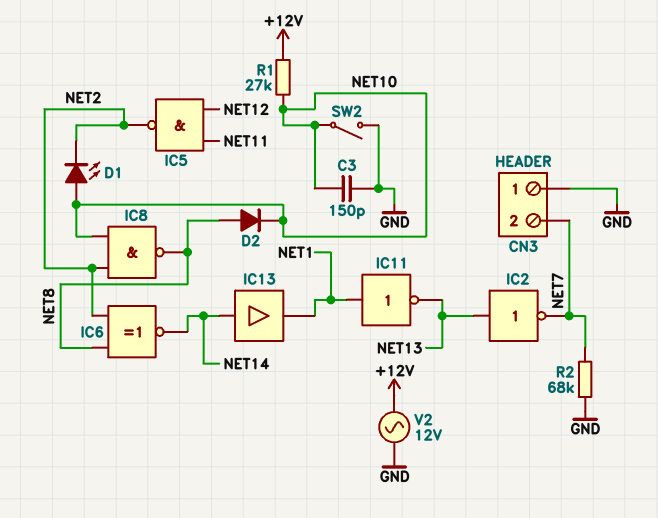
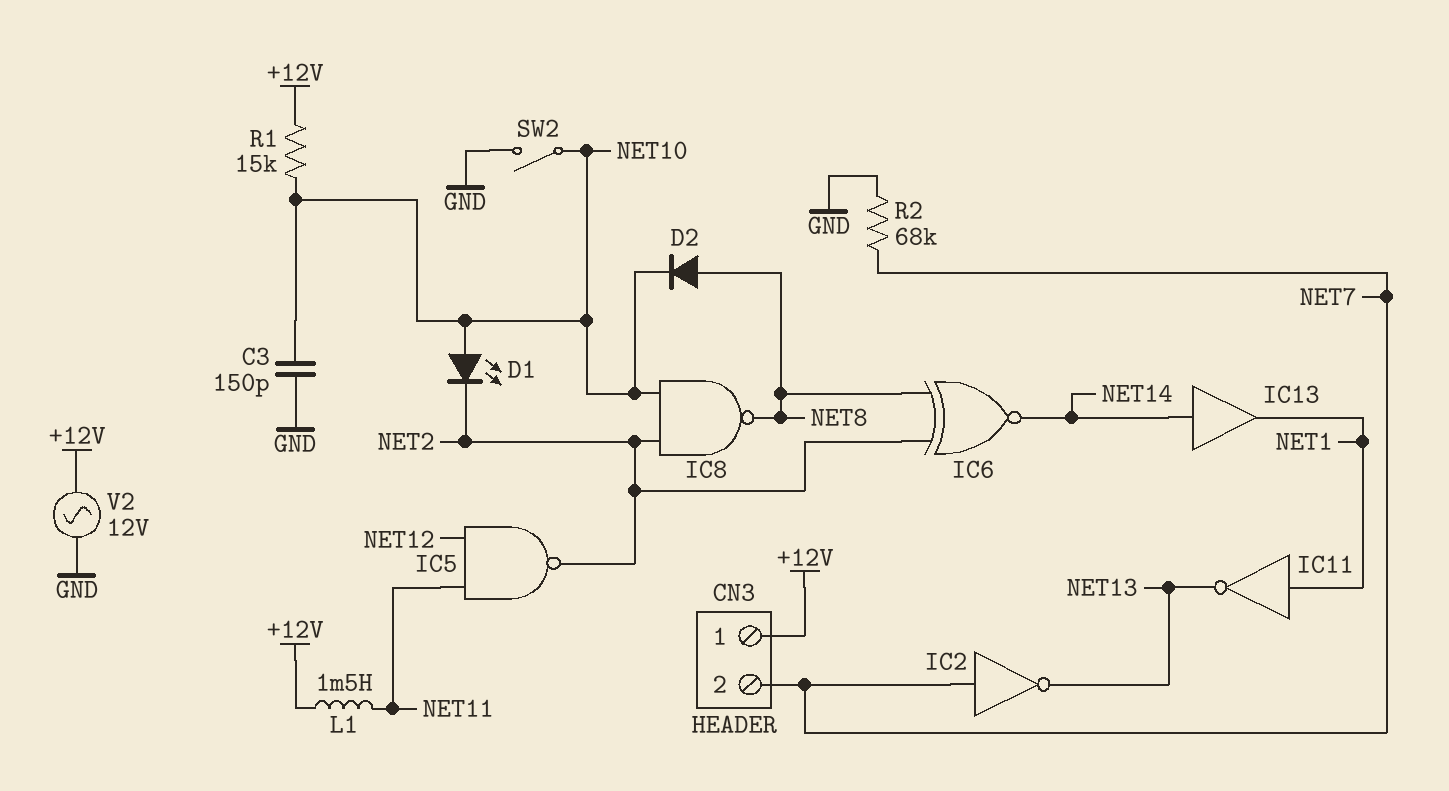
CN3 pin 1: GND -> +12V
IC2: NOT (in NET13, out NET7) -> NOT (in NET7, out NET13)
L1: none -> 1.5mH (+12V, NET11)
R1: 27k (+12V, NET10) -> 15k (+12V, NET10)

